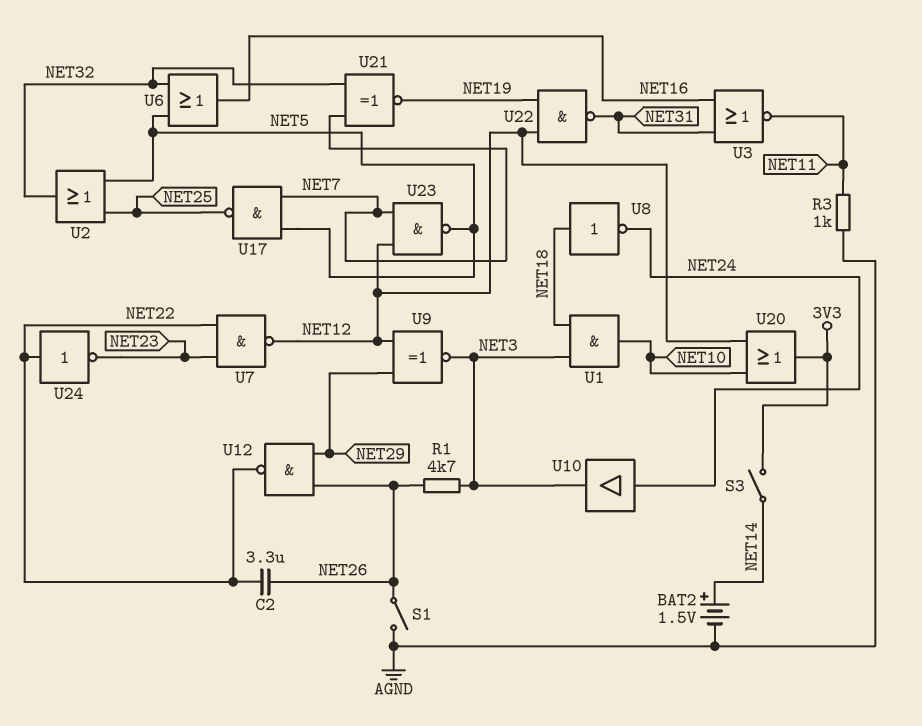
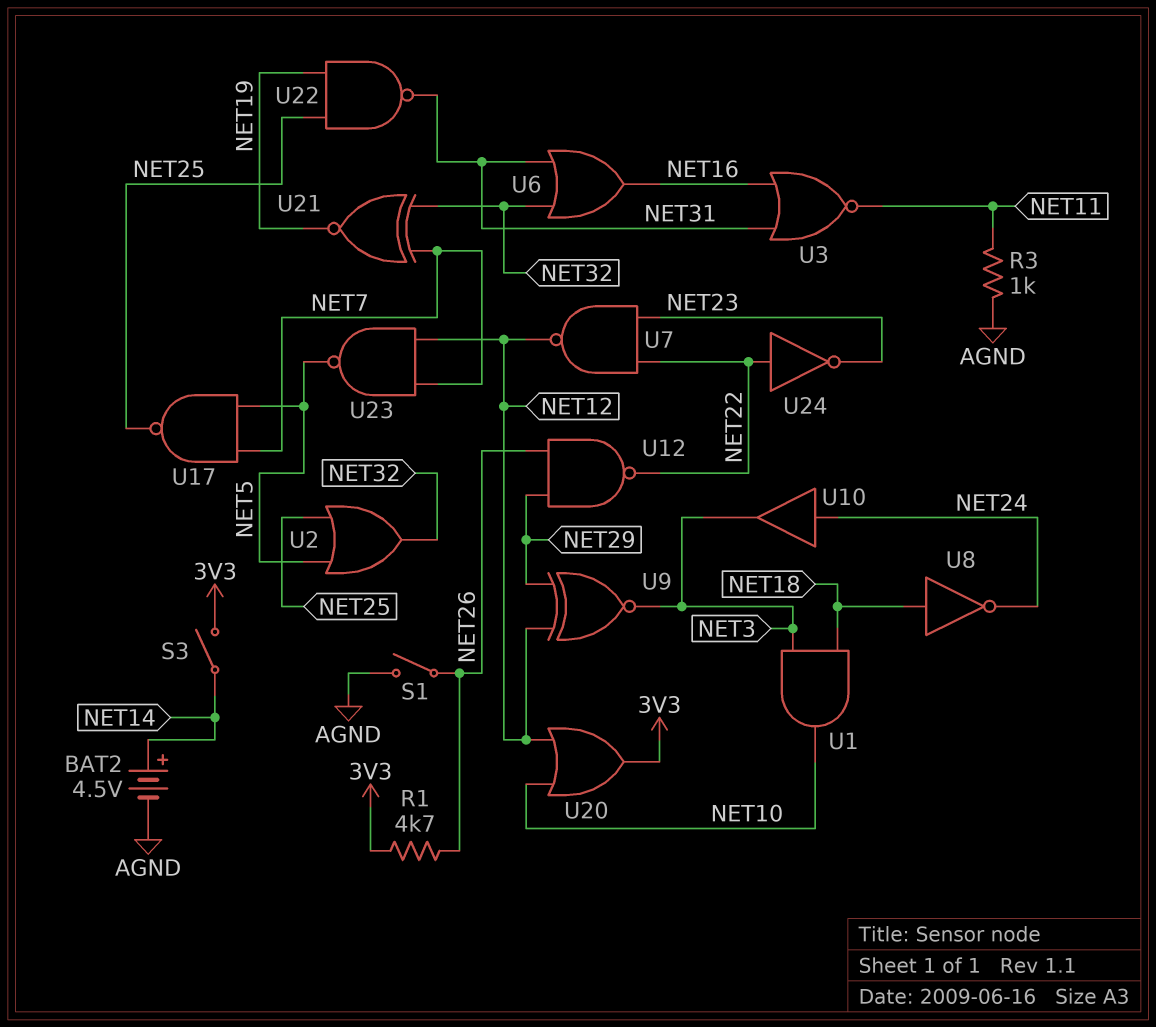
BAT2: 1.5V (plus NET14, minus AGND) -> 4.5V (plus NET14, minus AGND)
C2: 3.3uF (NET22, NET26) -> none
R1: 4.7k (NET3, NET26) -> 4.7k (3V3, NET26)
U6: OR (in NET5, in NET32, out NET16) -> OR (in NET31, in NET32, out NET16)
U22: NAND (in NET12, in NET19, out NET31) -> NAND (in NET19, in NET25, out NET31)

